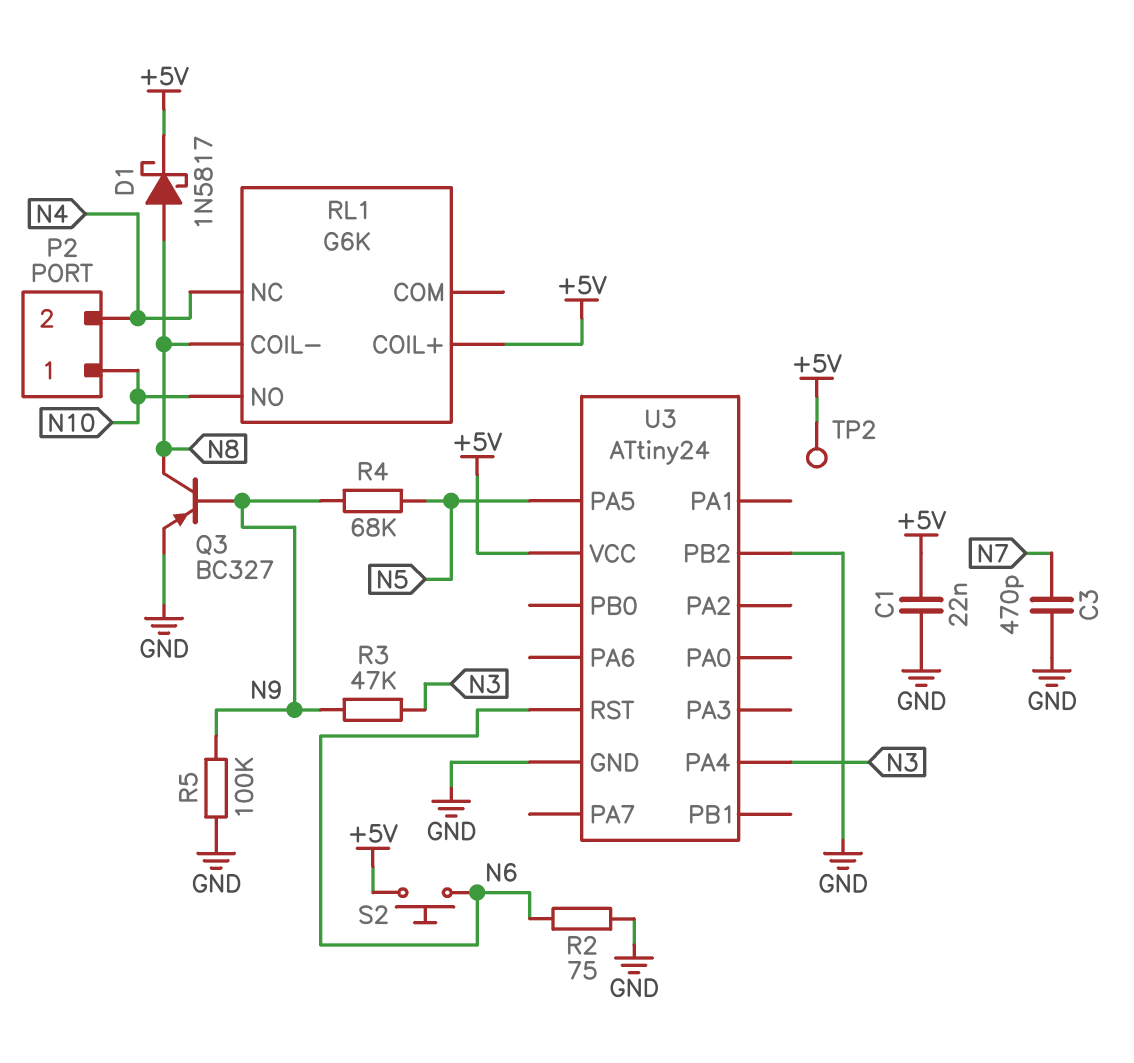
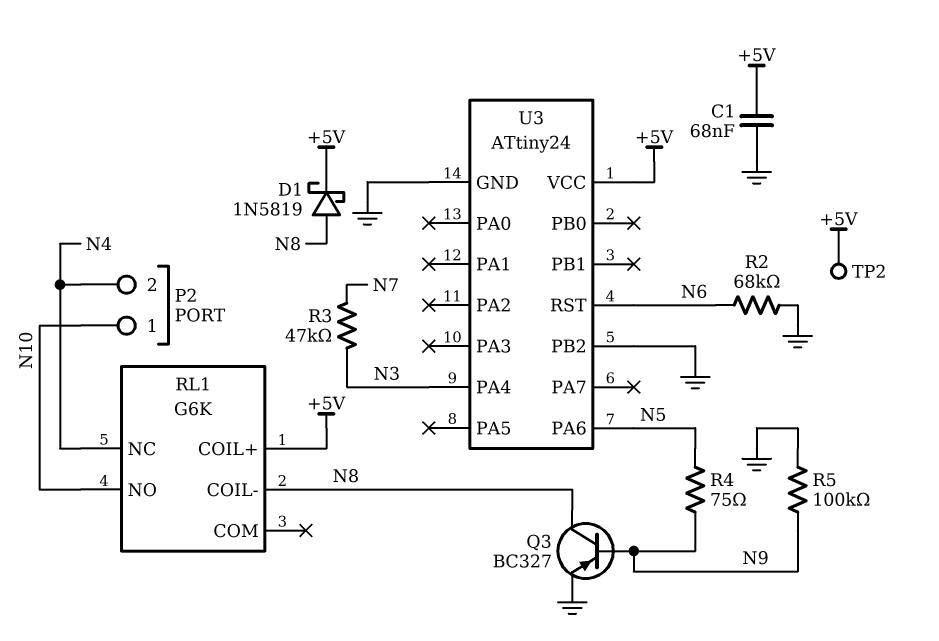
C1: 22nF (+5V, GND) -> 68nF (+5V, GND)
C3: 470pF (GND, N7) -> none
D1: schottky 1N5817 (A N8, K +5V) -> schottky 1N5819 (A N8, K +5V)
R2: 75 (GND, N6) -> 68k (GND, N6)
R3: 47k (N3, N9) -> 47k (N3, N7)
R4: 68k (N5, N9) -> 75 (N5, N9)
S2: button (+5V, N6) -> none
U3 pin PA5: N5 -> none
U3 pin PA6: none -> N5

